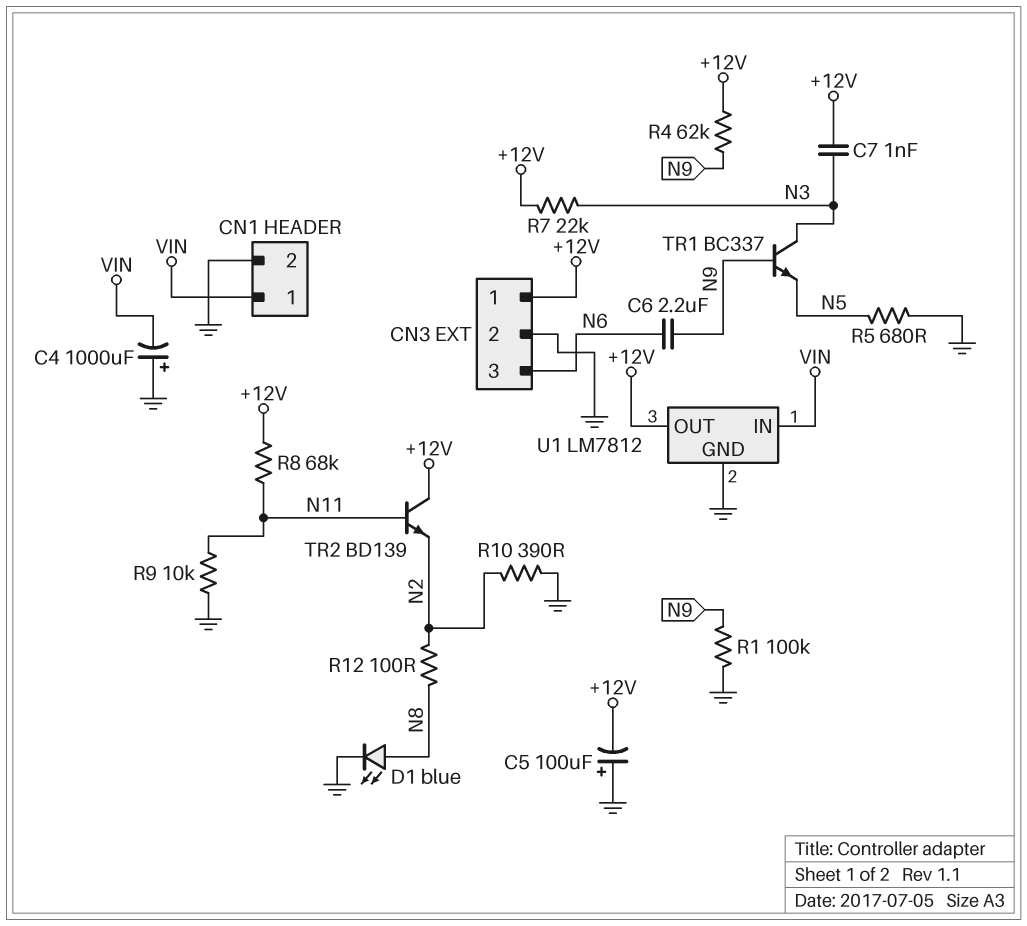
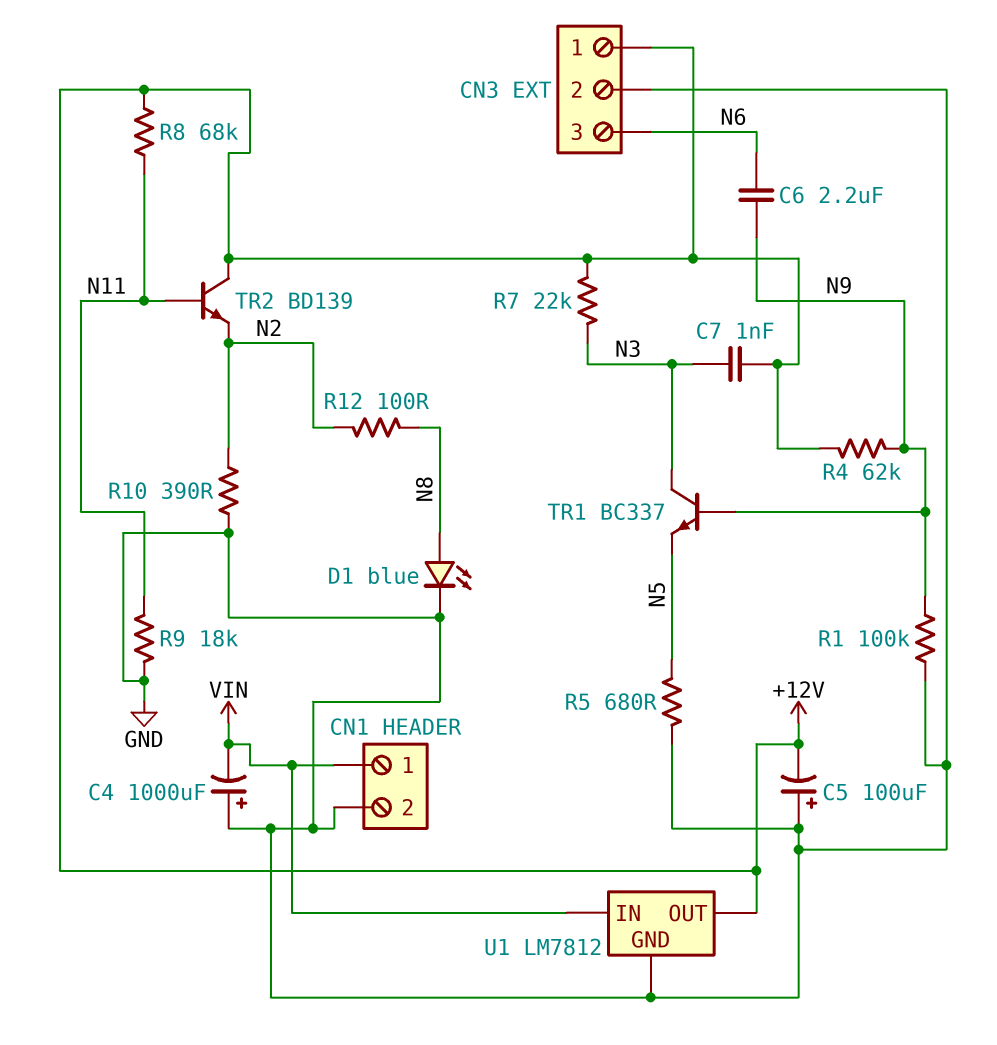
R9: 10k (GND, N11) -> 18k (GND, N11)

